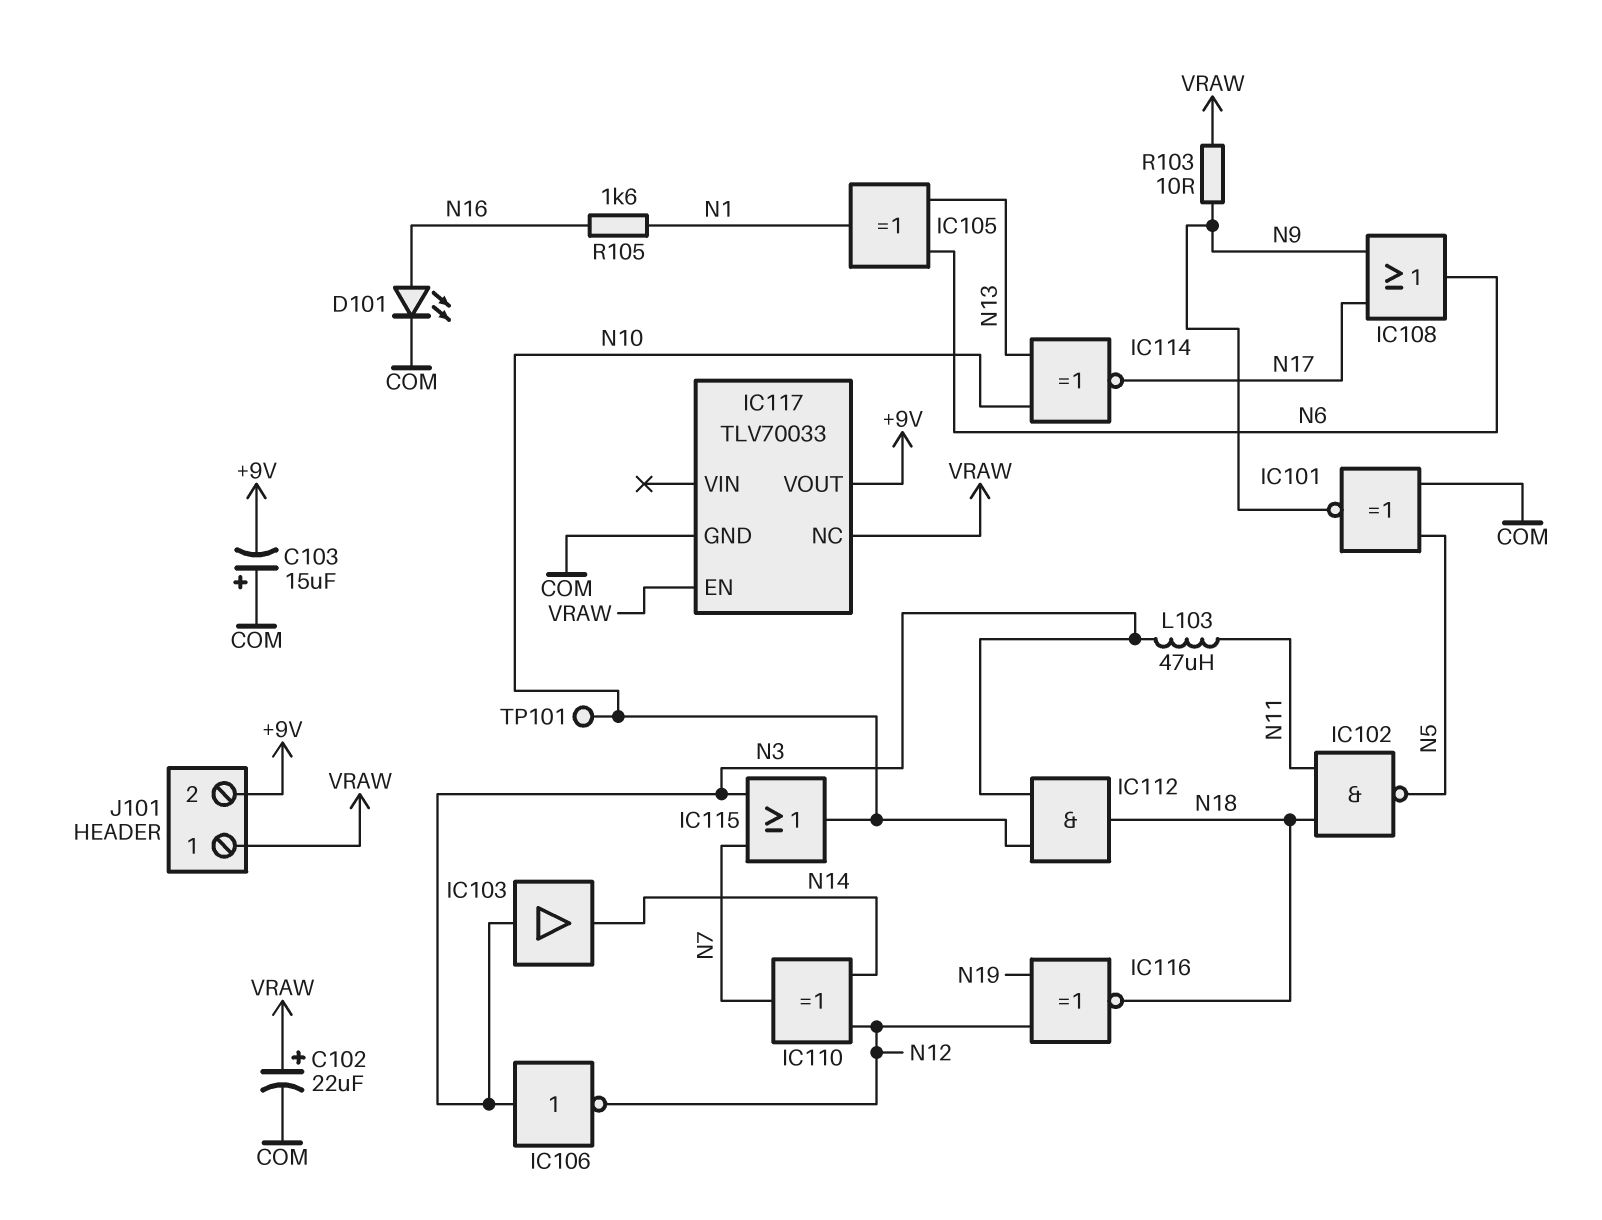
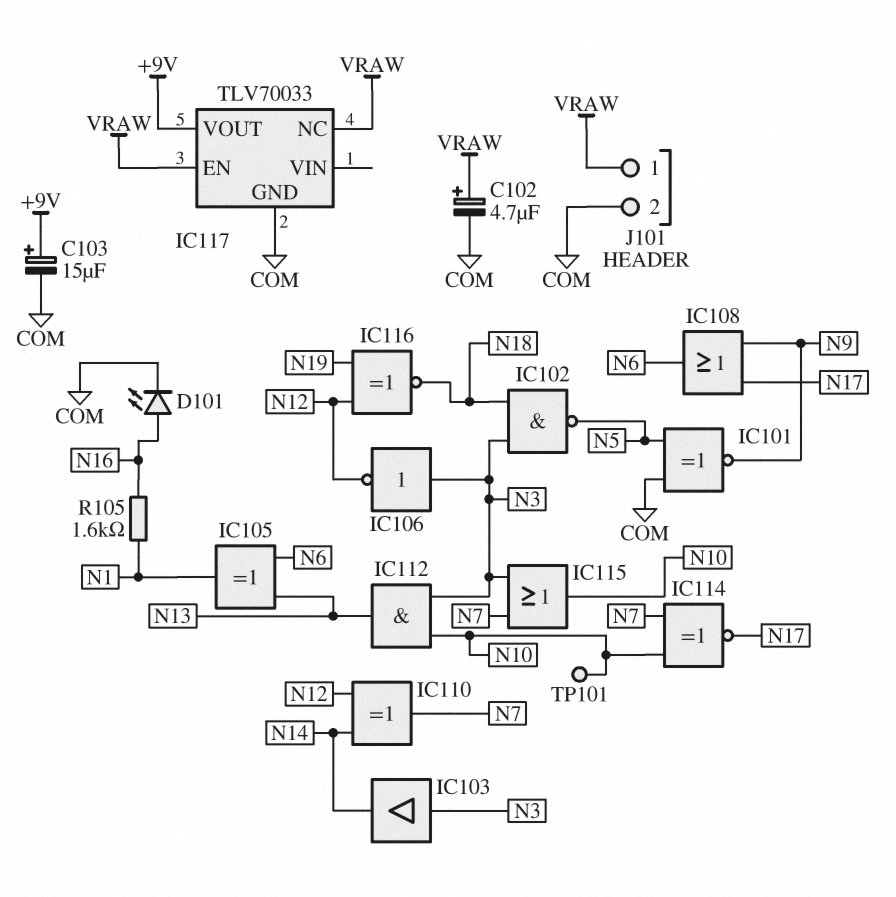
C102: 22uF (plus VRAW, minus COM) -> 4.7uF (plus VRAW, minus COM)
C103: 15uF (plus COM, minus +9V) -> 15uF (plus +9V, minus COM)
IC102: NAND (in N11, in N18, out N5) -> NAND (in N3, in N18, out N5)
IC112: AND (in N3, in N10, out N18) -> AND (in N3, in N10, out N13)
IC114: XNOR (in N10, in N13, out N17) -> XNOR (in N7, in N10, out N17)
J101 pin 2: +9V -> COM
L103: 47uH (N3, N11) -> none
R103: 10 (N9, VRAW) -> none

